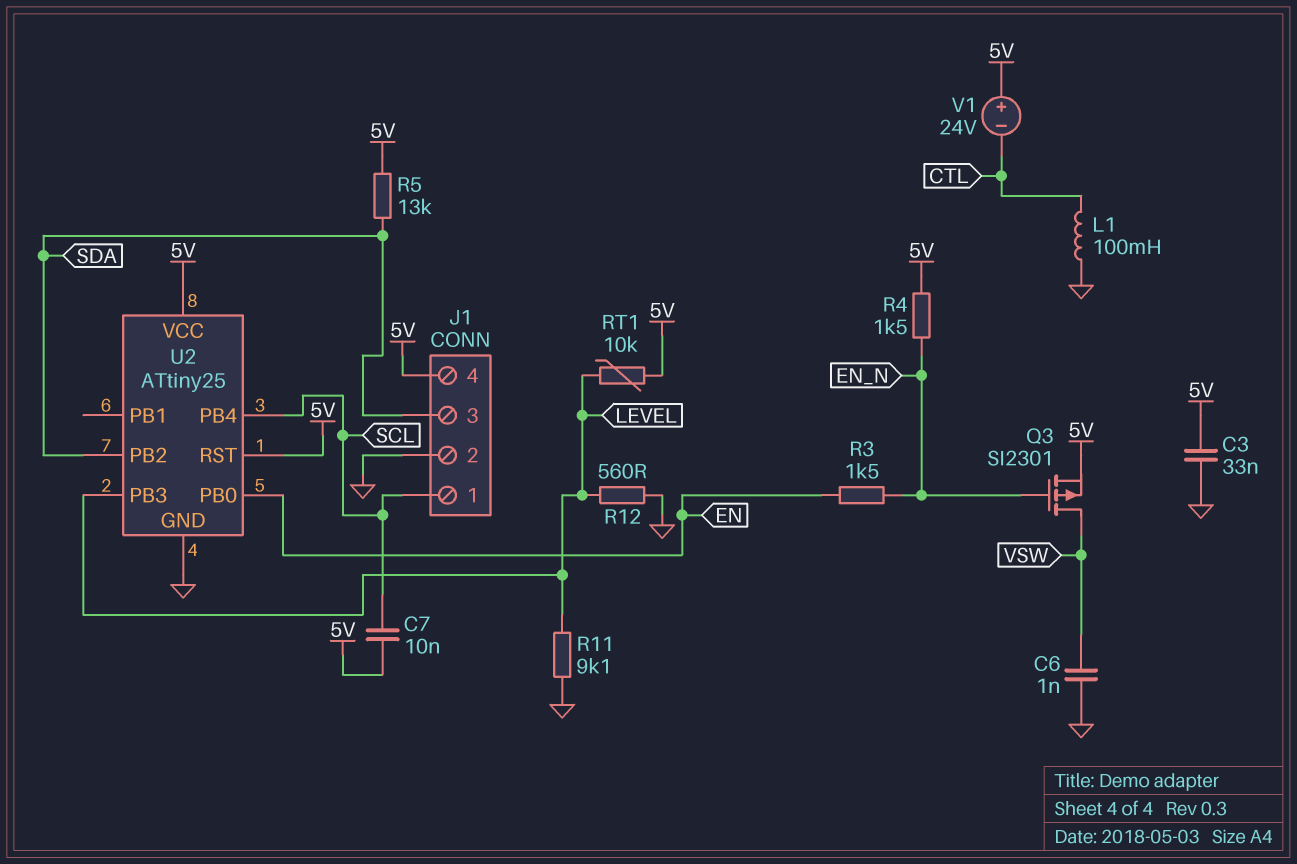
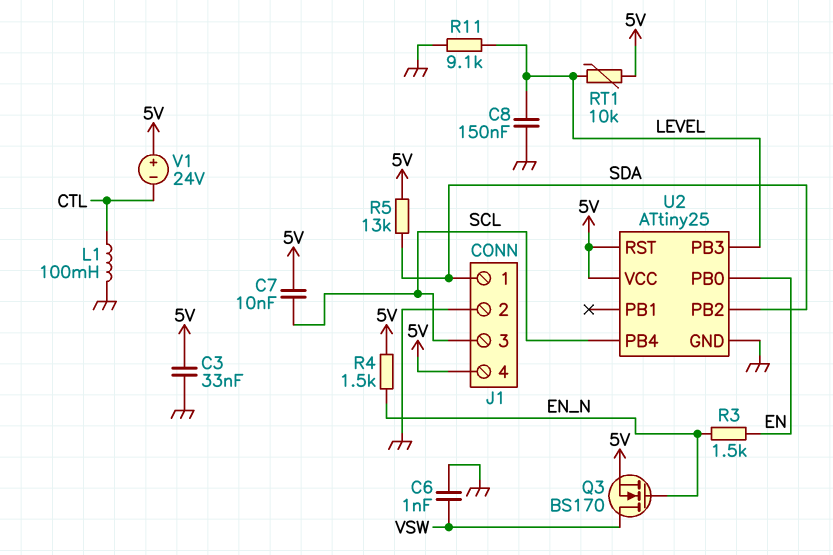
C8: none -> 150nF (GND, LEVEL)
J1 pin 1: SCL -> SDA
J1 pin 3: SDA -> SCL
Q3: PMOS SI2301 (G EN_N, D VSW, S 5V) -> NMOS BS170 (G EN_N, D VSW, S 5V)
R12: 560 (GND, LEVEL) -> none

